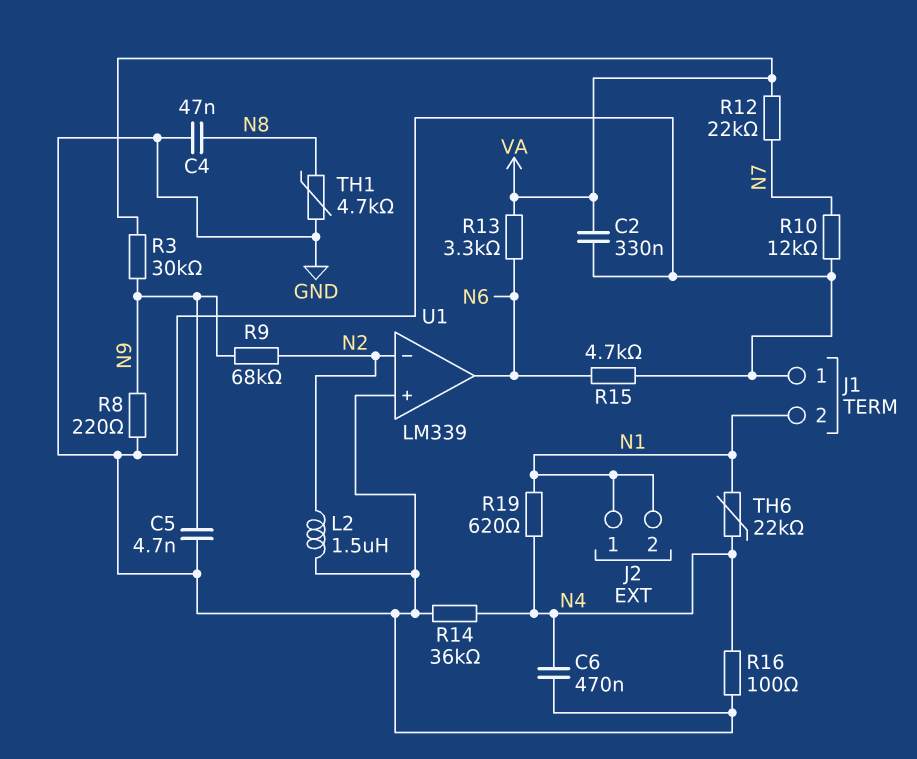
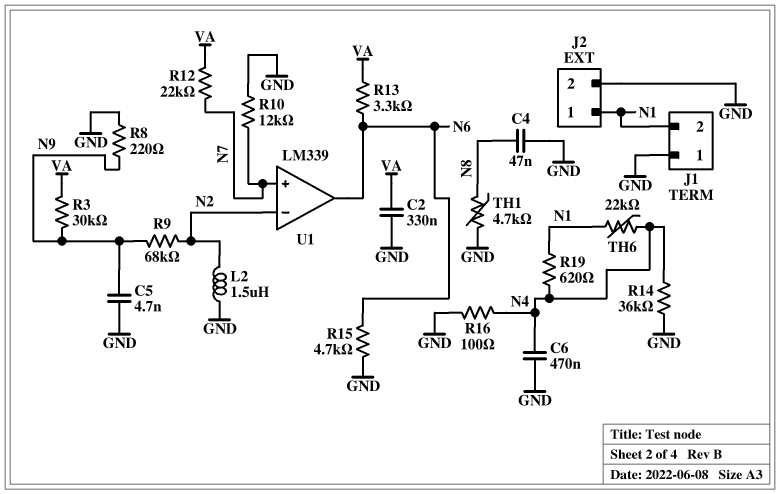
J2 pin 2: N1 -> GND
U1 pin in+: GND -> N7

